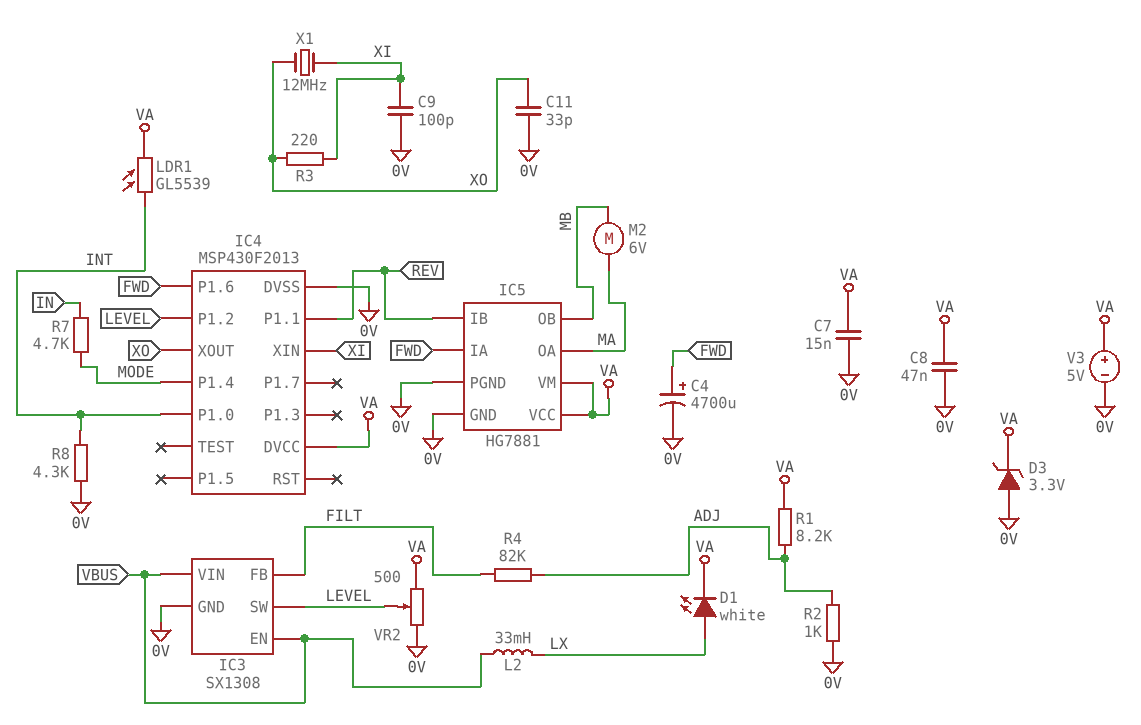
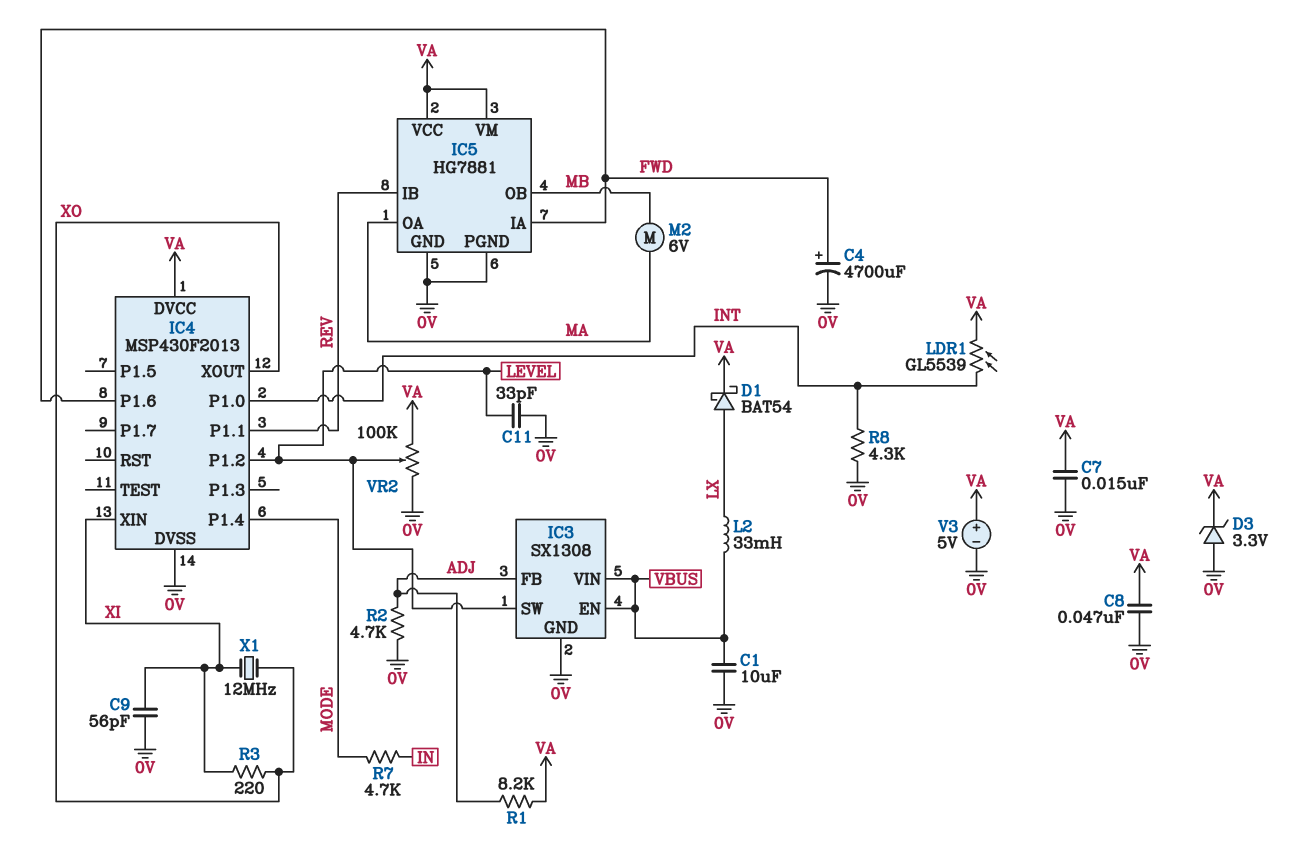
C1: none -> 10uF (0V, VBUS)
C9: 100pF (0V, XI) -> 56pF (0V, XI)
C11: 33pF (0V, XO) -> 33pF (0V, LEVEL)
D1: LED white (A LX, K VA) -> schottky BAT54 (A LX, K VA)
IC3 pin FB: FILT -> ADJ
R2: 1k (0V, ADJ) -> 4.7k (0V, ADJ)
R4: 82k (ADJ, FILT) -> none
VR2: 500 (0V, VA, wiper LEVEL) -> 100k (0V, VA, wiper LEVEL)

